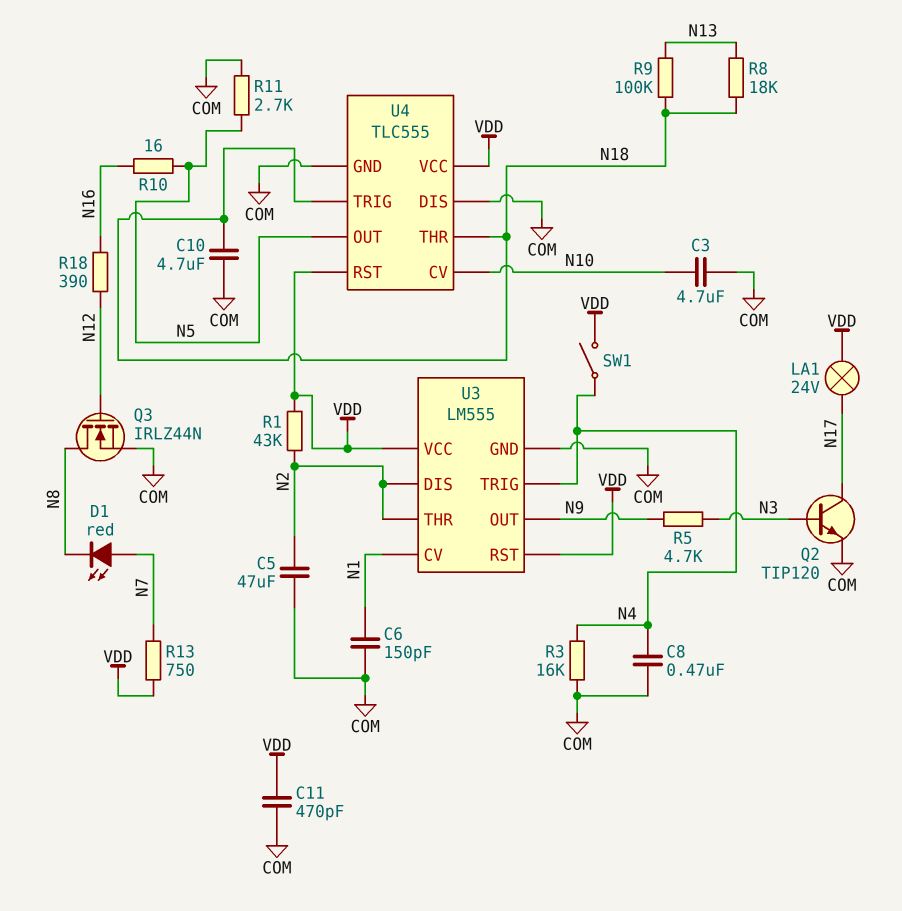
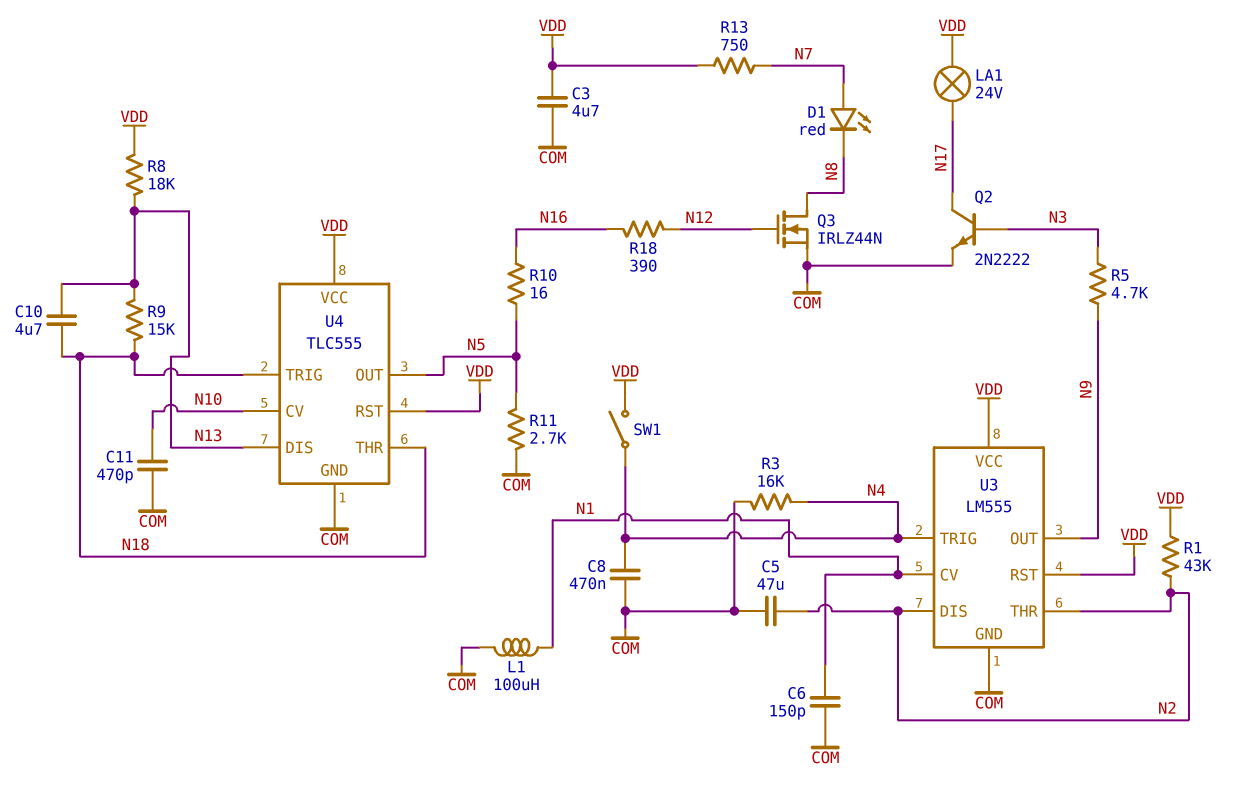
C3: 4.7uF (COM, N10) -> 4.7uF (COM, VDD)
C10: 4.7uF (COM, N18) -> 4.7uF (N13, N18)
C11: 470pF (COM, VDD) -> 470pF (COM, N10)
L1: none -> 100uH (COM, N1)
Q2: NPN TIP120 (B N3, C N17, E COM) -> NPN 2N2222 (B N3, C N17, E COM)
R8: 18k (N13, N18) -> 18k (N13, VDD)
R9: 100k (N13, N18) -> 15k (N13, N18)
U4 pin DIS: COM -> N13

